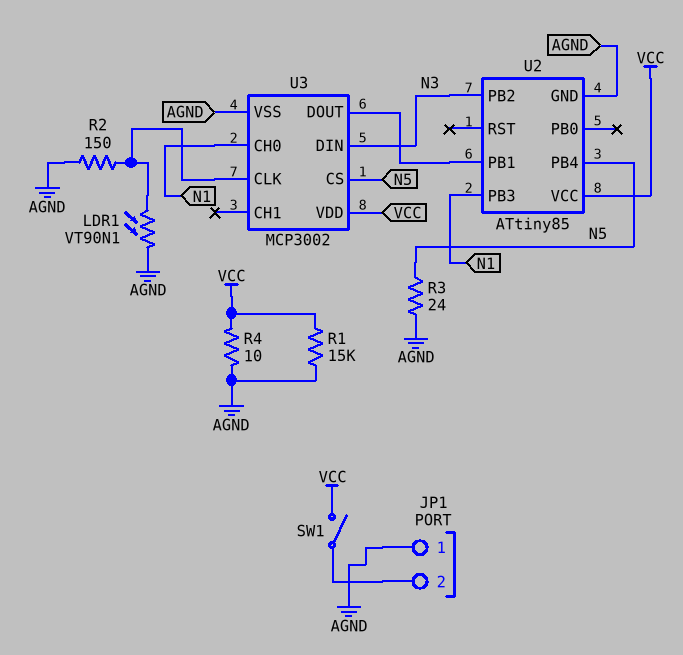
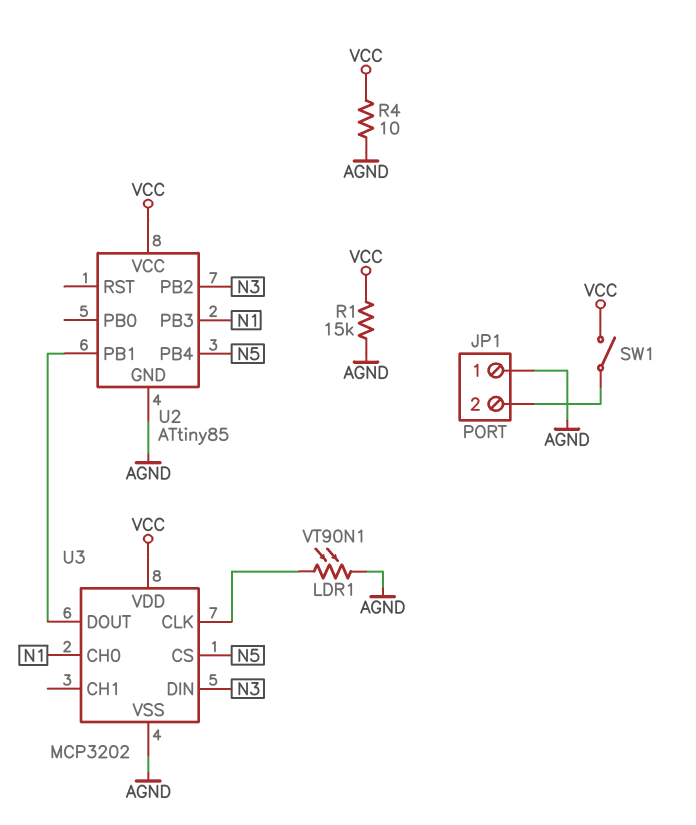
R2: 150 (AGND, U3/CLK) -> none
R3: 24 (AGND, N5) -> none
U3: MCP3002 -> MCP3202

